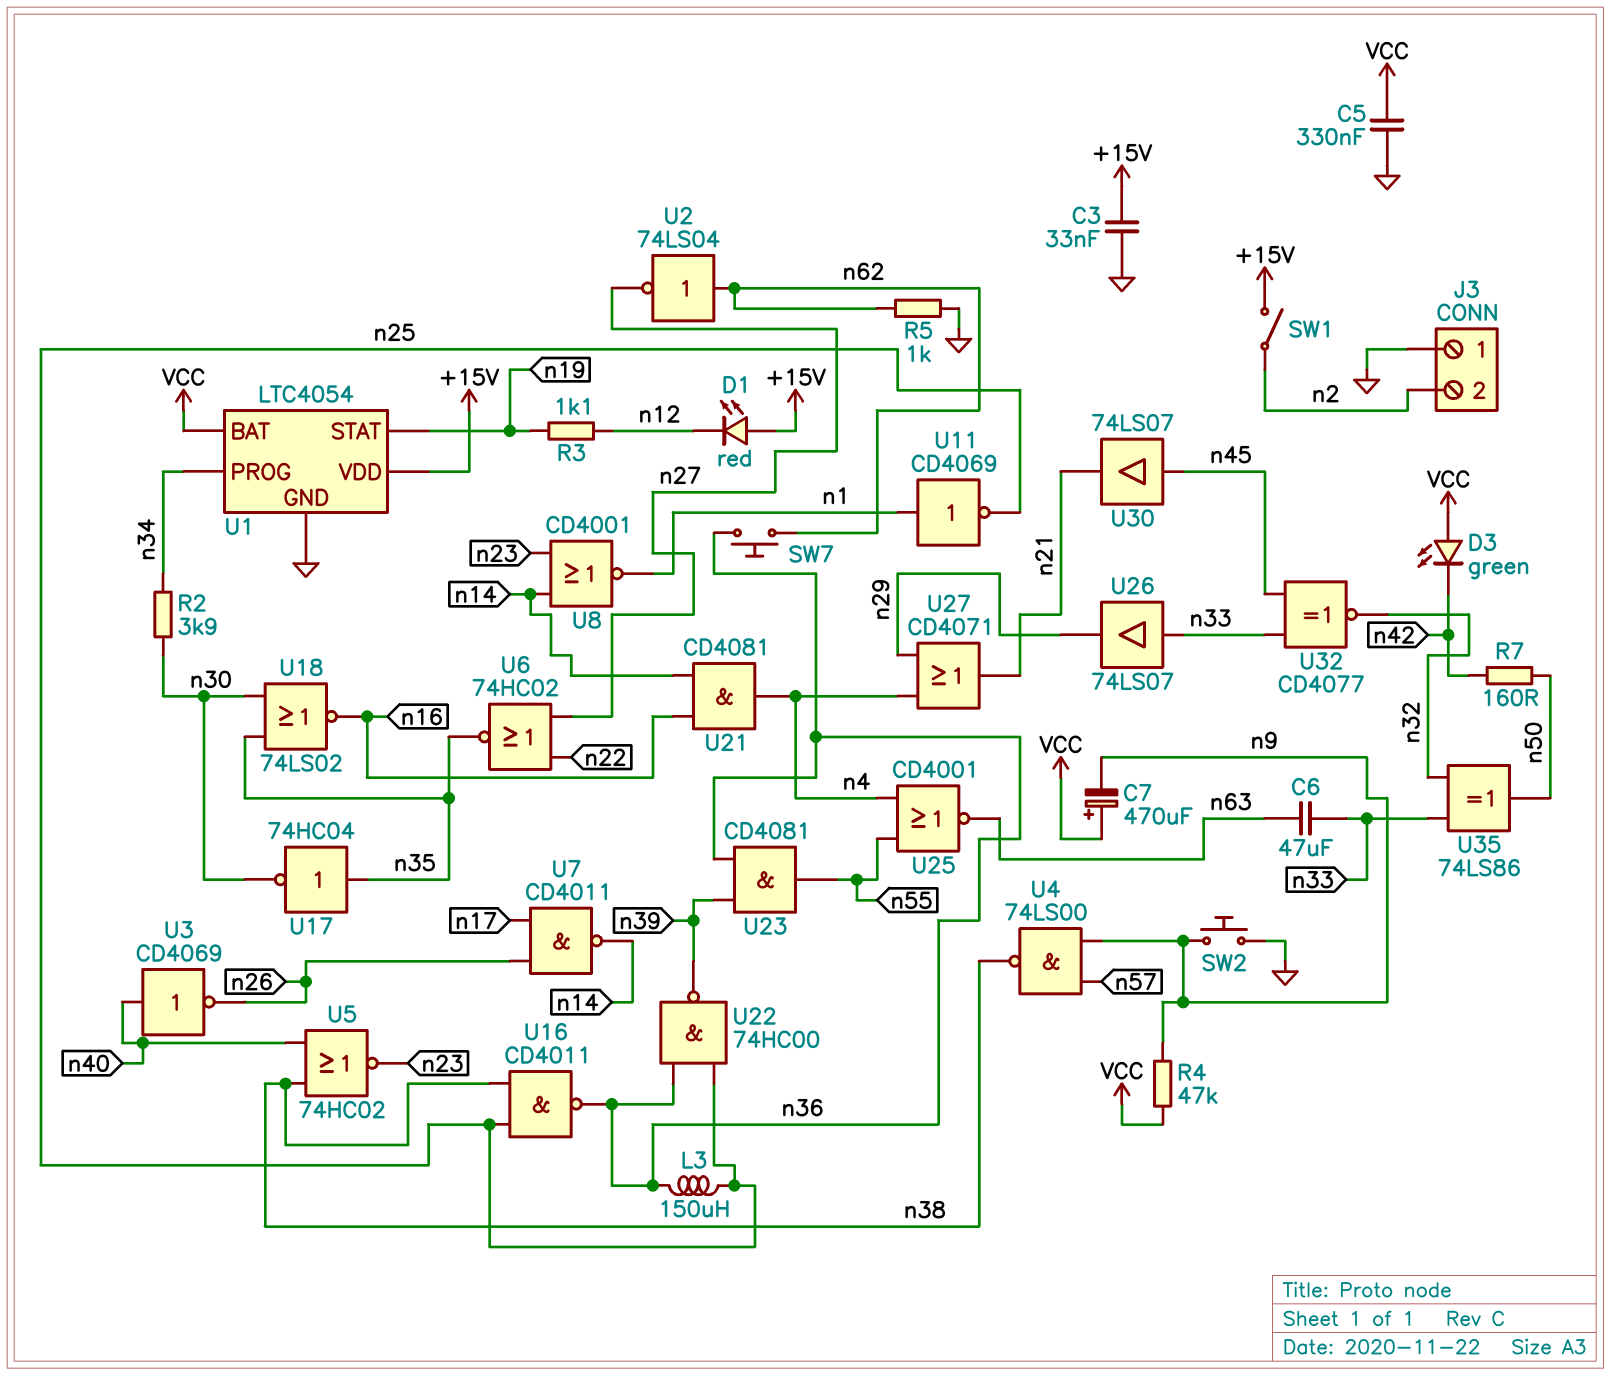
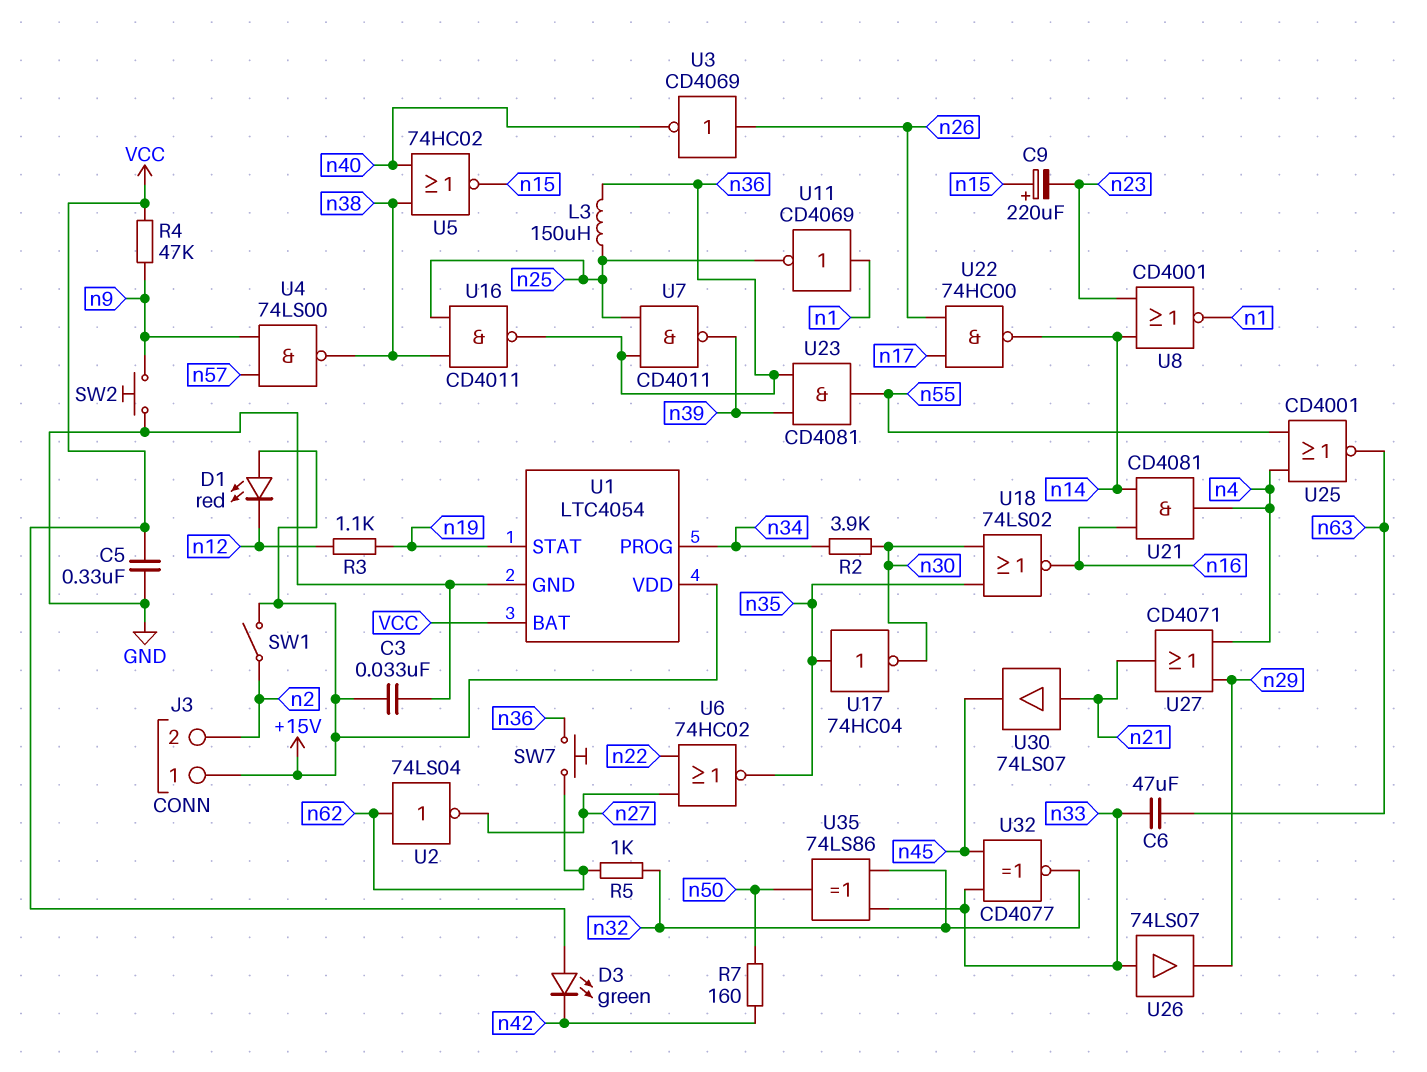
C7: 470uF (plus VCC, minus n9) -> none
C9: none -> 220uF (plus n15, minus n23)
J3 pin 1: GND -> +15V
R5: 1k (GND, n62) -> 1k (n32, n62)
U3: NOT CD4069 (in n40, out n26) -> NOT CD4069 (in n26, out n40)
U5: NOR 74HC02 (in n38, in n40, out n23) -> NOR 74HC02 (in n38, in n40, out n15)
U7: NAND CD4011 (in n17, in n26, out n14) -> NAND CD4011 (in n25, in n36, out n39)
U22: NAND 74HC00 (in n25, in n36, out n39) -> NAND 74HC00 (in n17, in n26, out n14)
U30: buffer 74LS07 (in n45, out n21) -> buffer 74LS07 (in n21, out n45)

